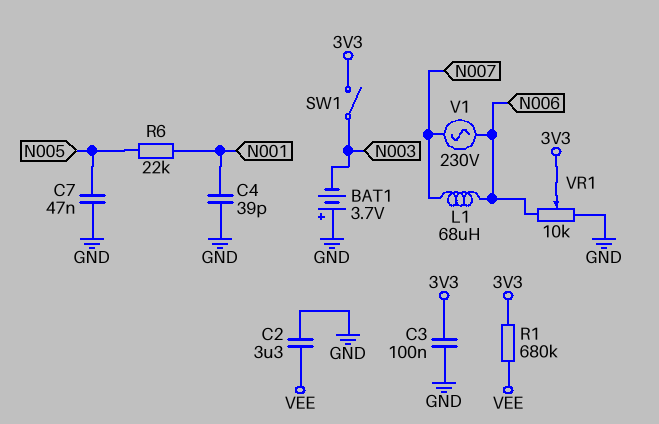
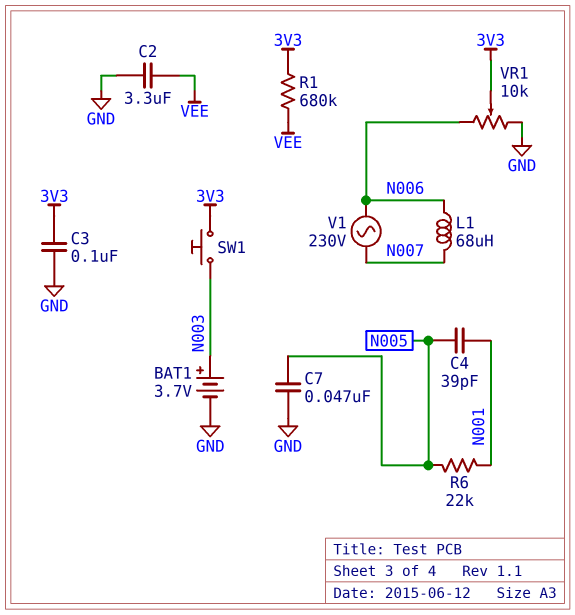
BAT1: 3.7V (plus GND, minus N003) -> 3.7V (plus N003, minus GND)
C4: 39pF (GND, N001) -> 39pF (N001, N005)
SW1: switch (3V3, N003) -> button (3V3, N003)

